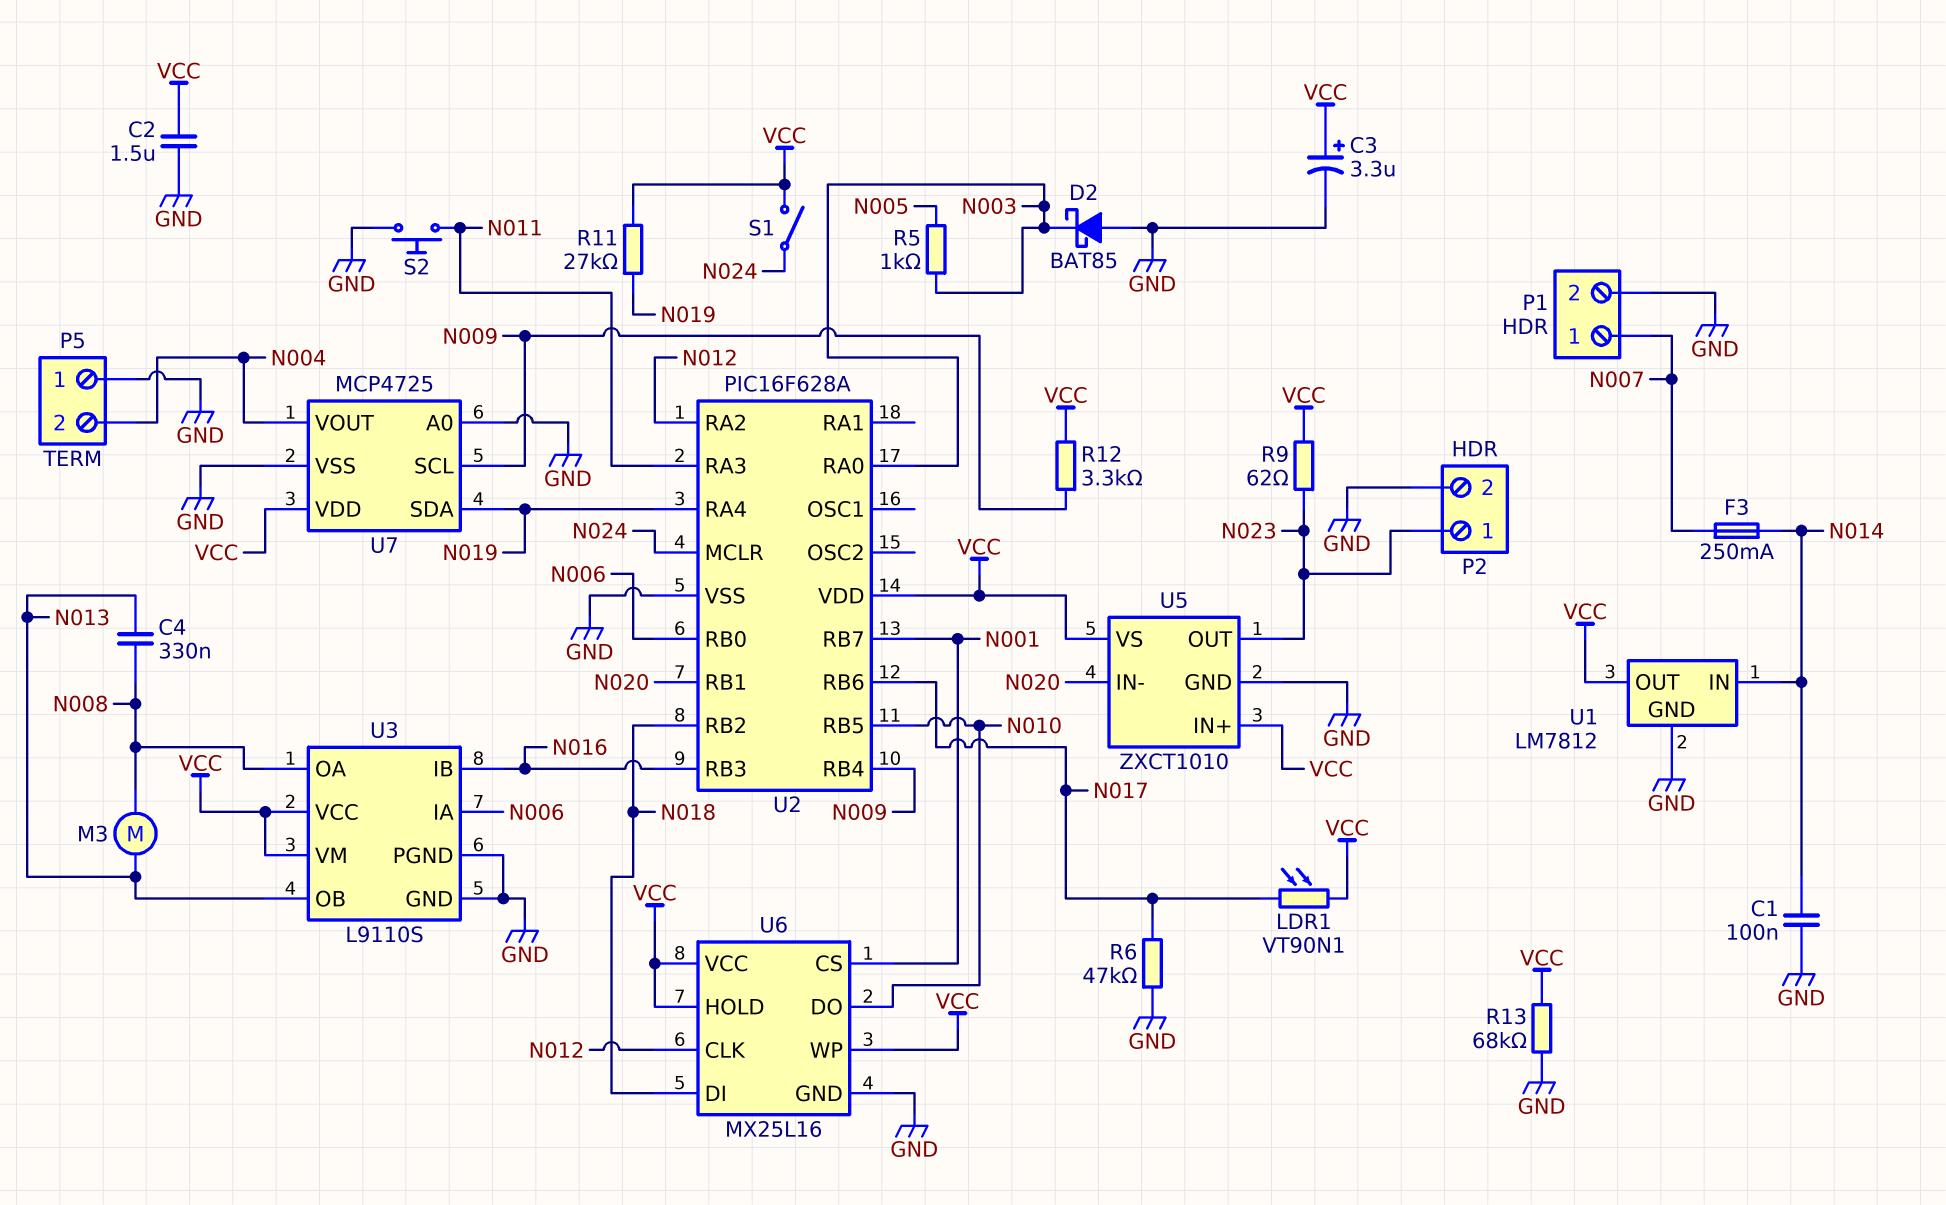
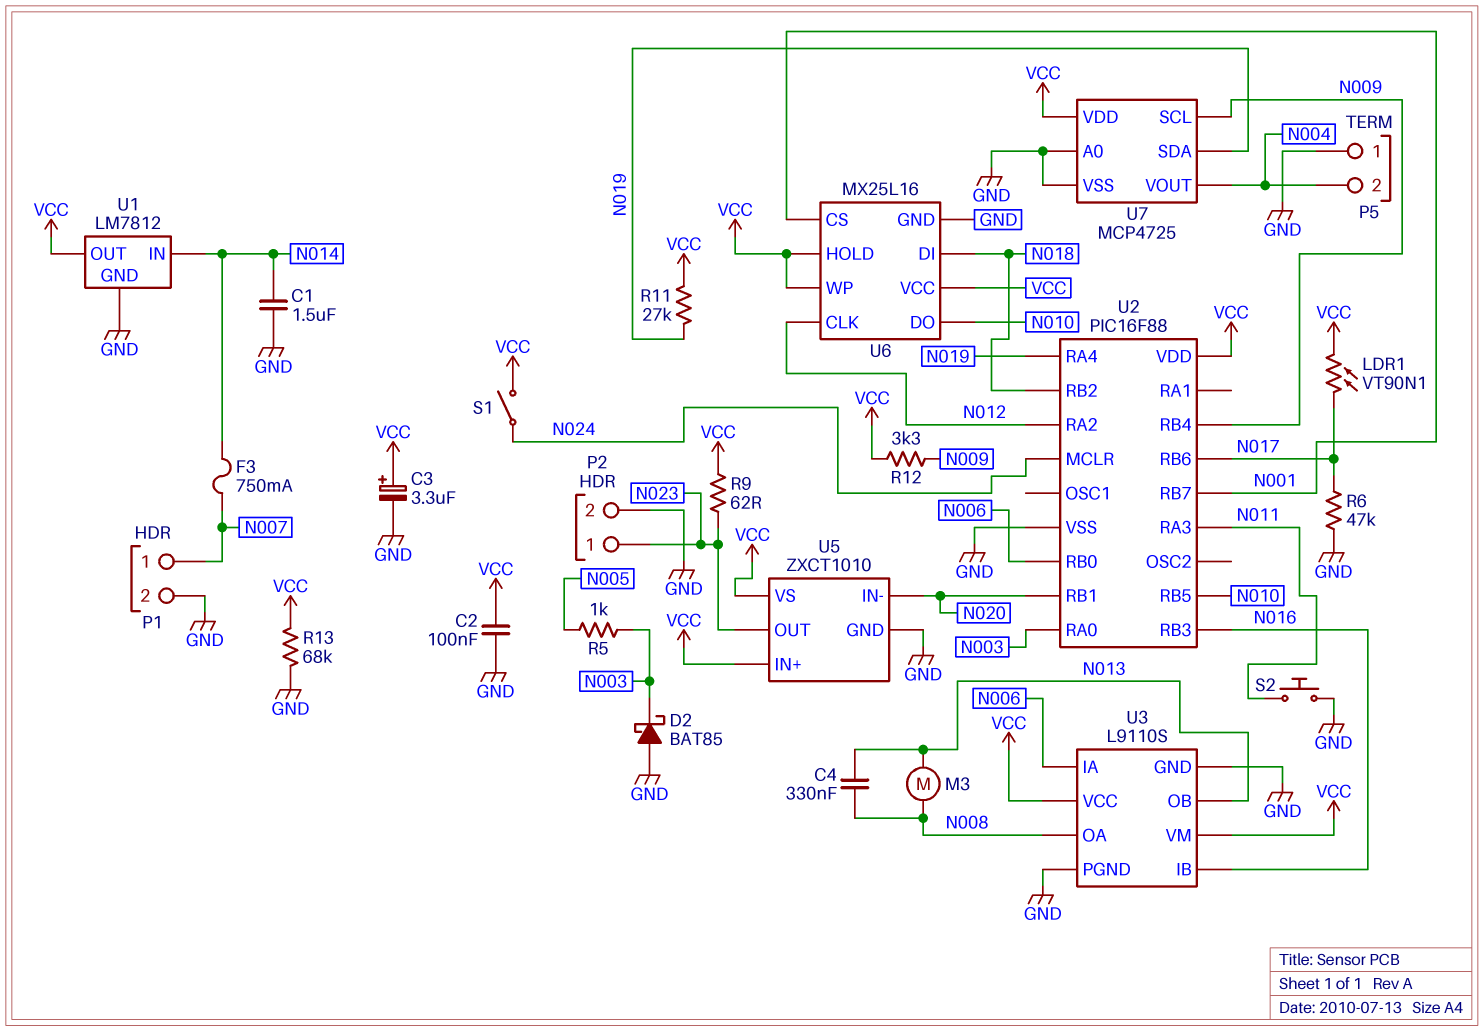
C1: 100nF (GND, N014) -> 1.5uF (GND, N014)
C2: 1.5uF (GND, VCC) -> 100nF (GND, VCC)
F3: 250mA (N007, N014) -> 750mA (N007, N014)
U2: PIC16F628A -> PIC16F88

